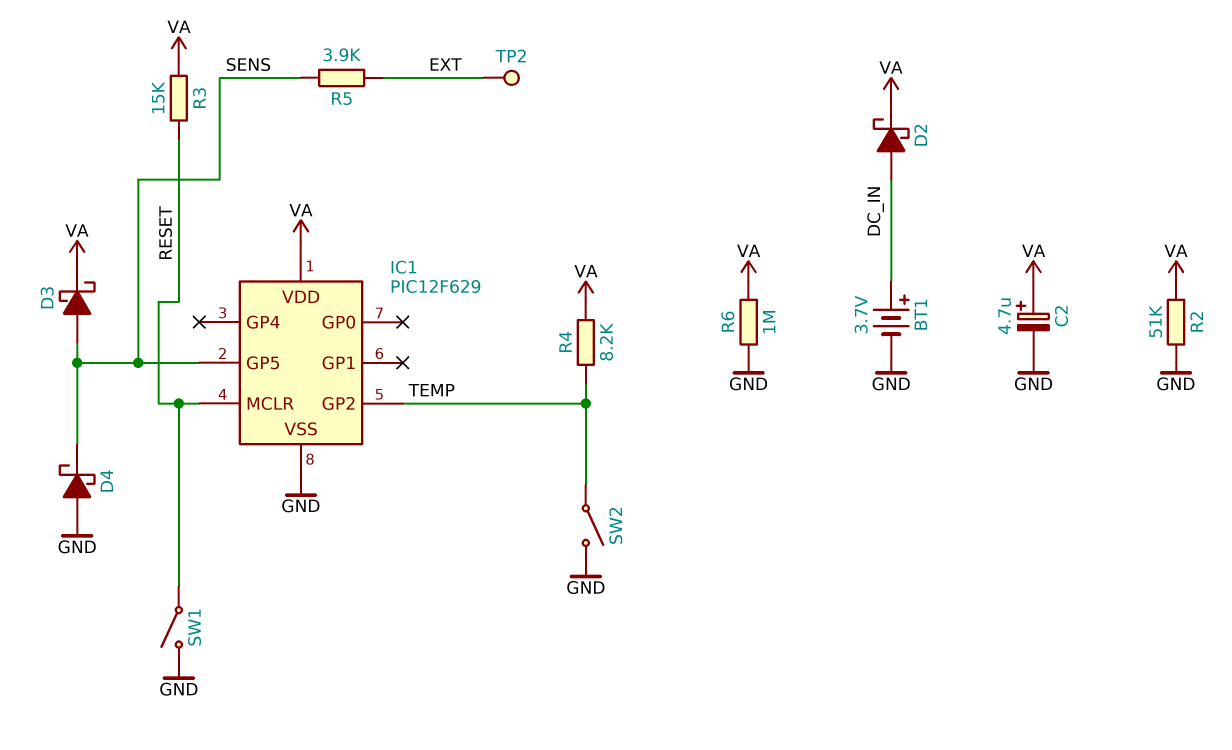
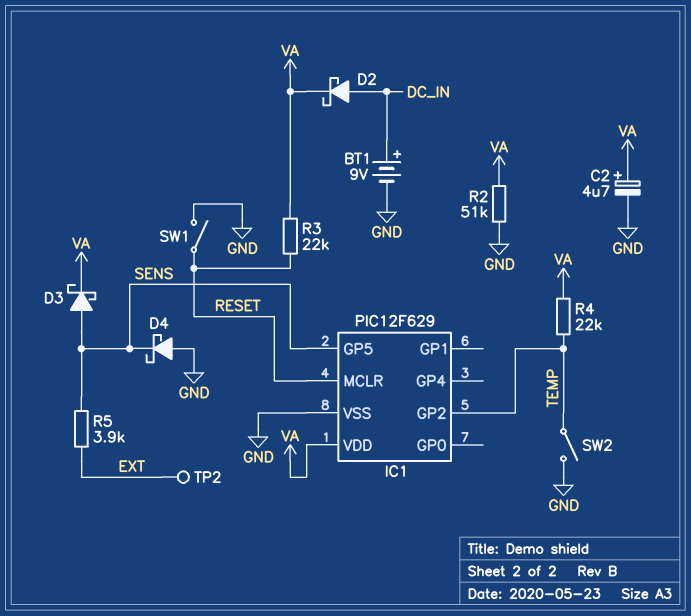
BT1: 3.7V (plus DC_IN, minus GND) -> 9V (plus DC_IN, minus GND)
R3: 15k (RESET, VA) -> 22k (RESET, VA)
R4: 8.2k (TEMP, VA) -> 22k (TEMP, VA)
R6: 1M (GND, VA) -> none

